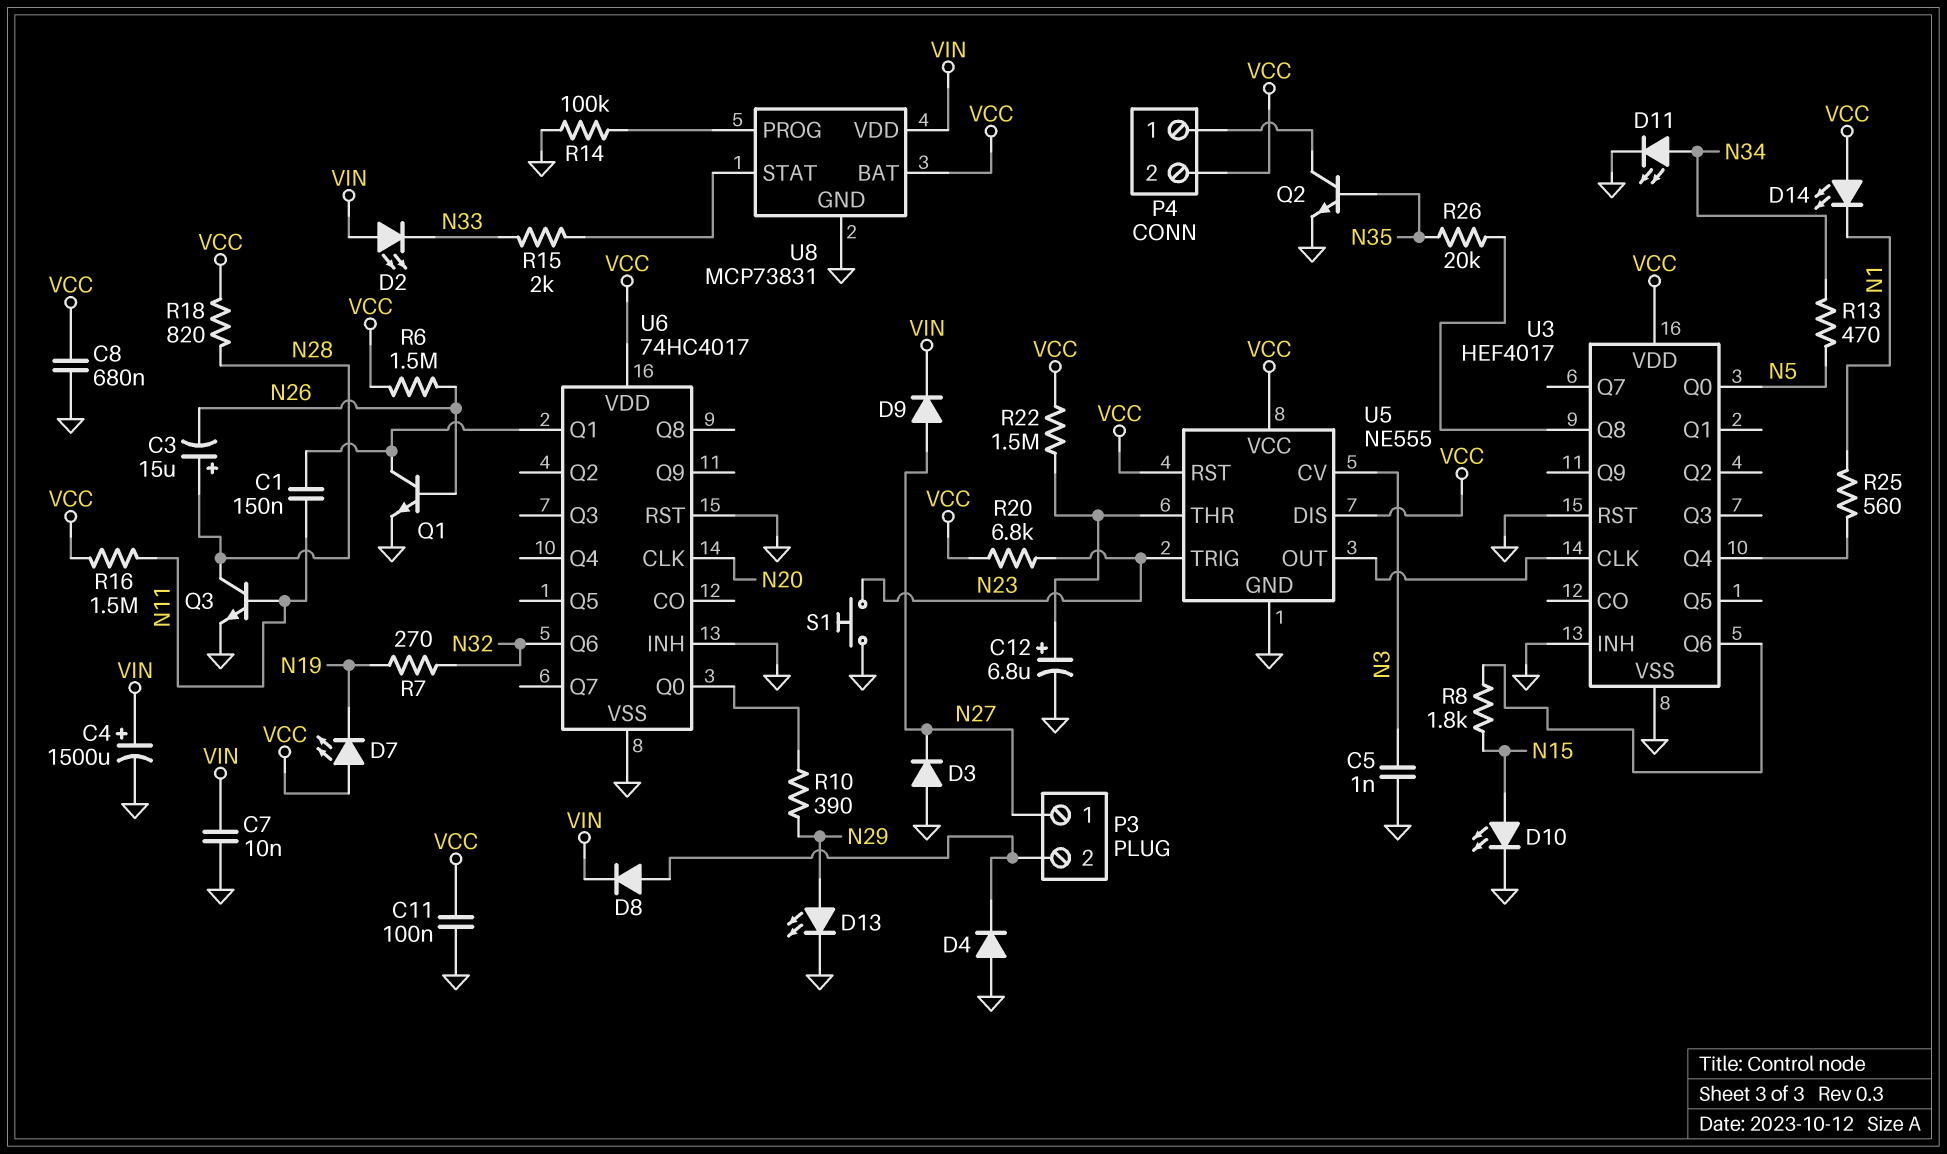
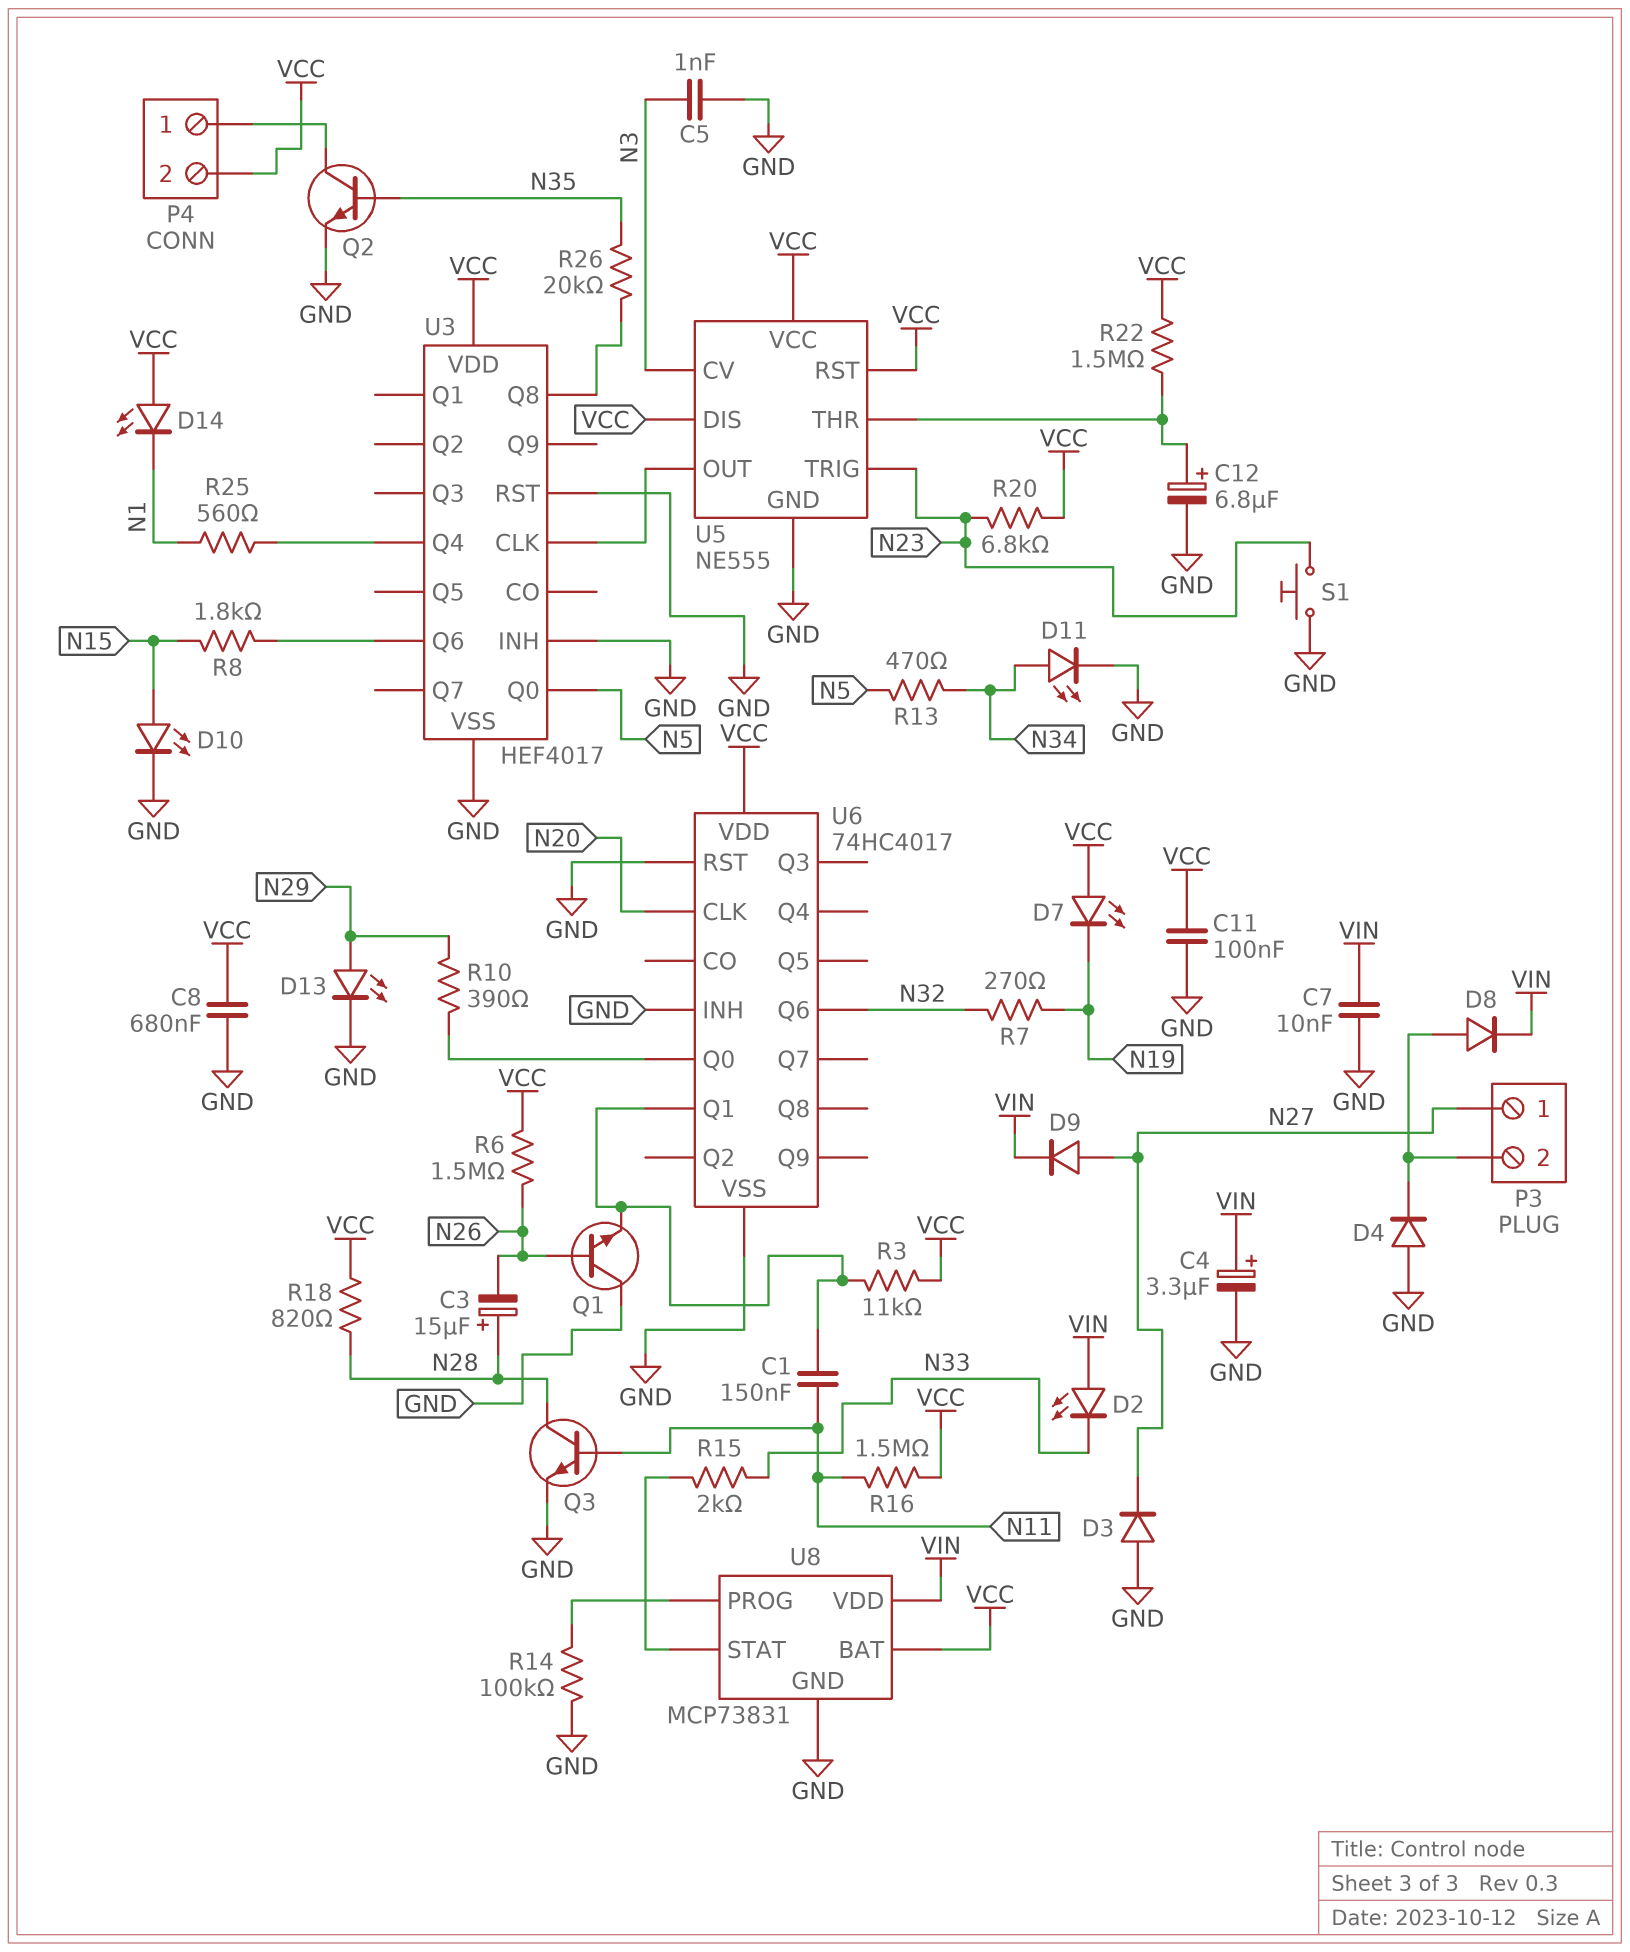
C4: 1500uF (plus VIN, minus GND) -> 3.3uF (plus VIN, minus GND)
Q1: NPN (B N26, C U6/Q1, E GND) -> NPN (B N26, C GND, E U6/Q1)
R3: none -> 11k (U6/Q1, VCC)

